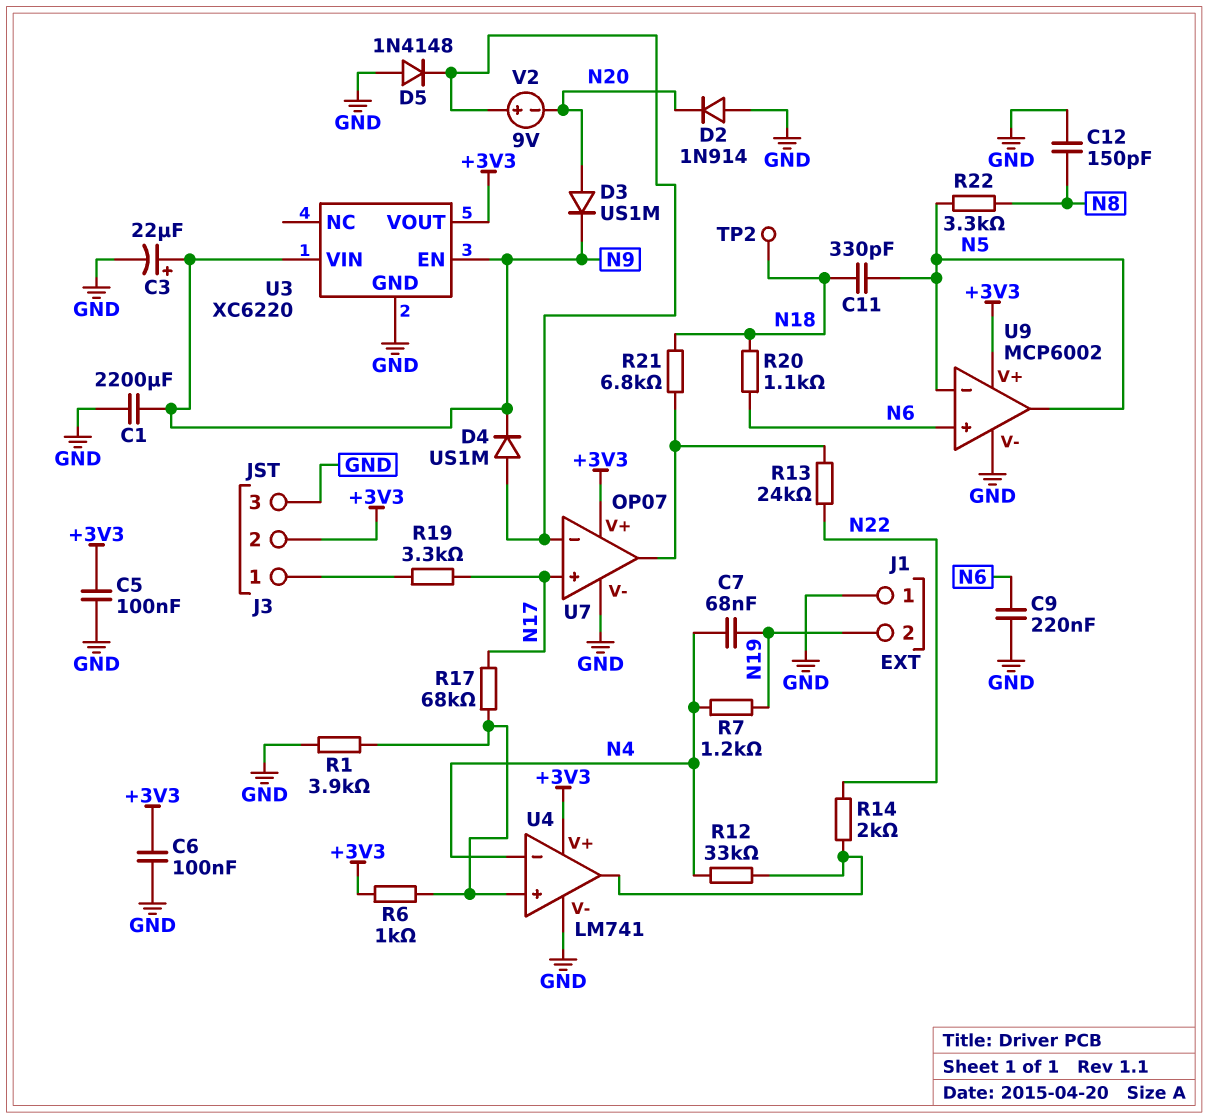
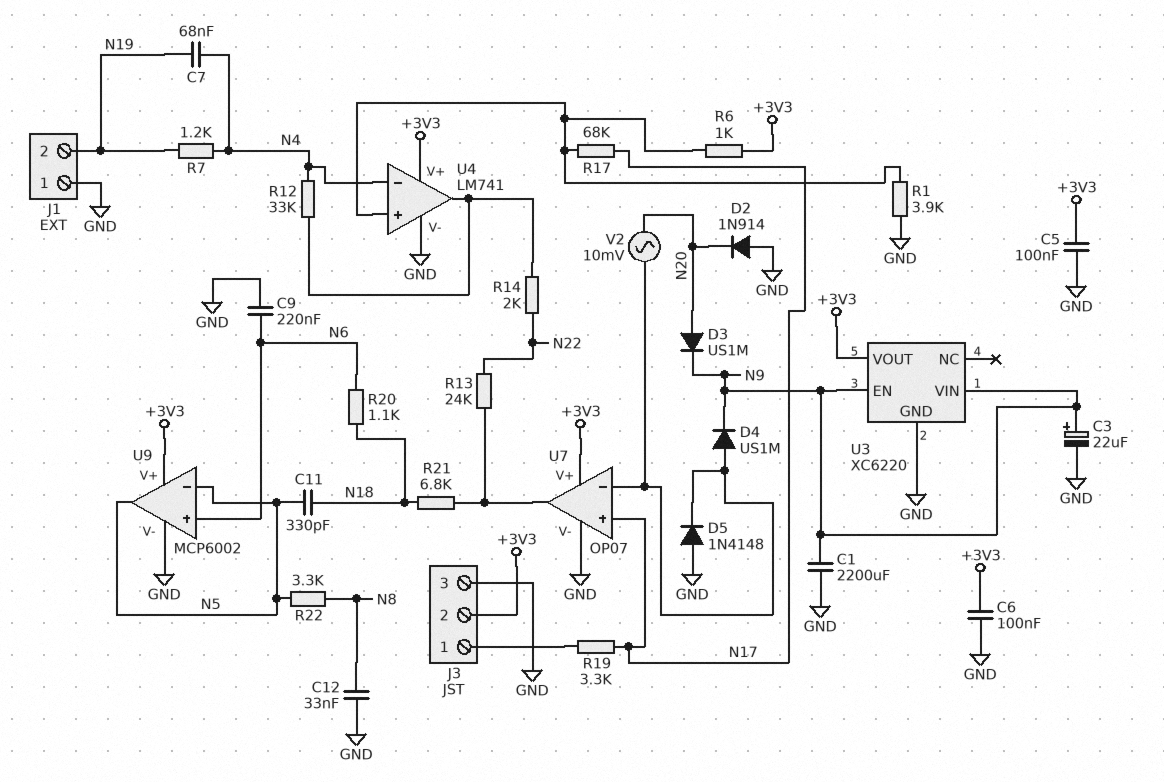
C12: 150pF (GND, N8) -> 33nF (GND, N8)
TP2: test point (N18) -> none
V2: 9V (plus U7/in-, minus N20) -> AC 10mV (N20, U7/in-)

